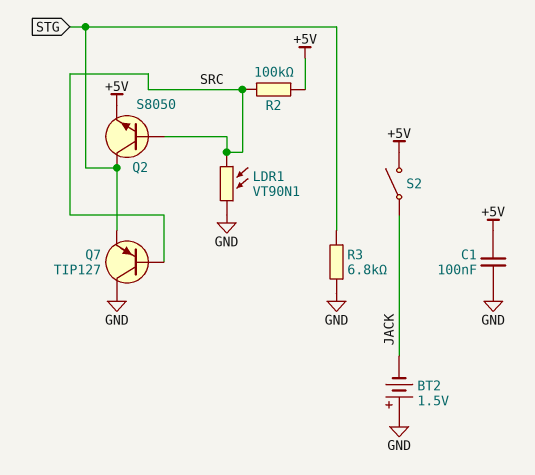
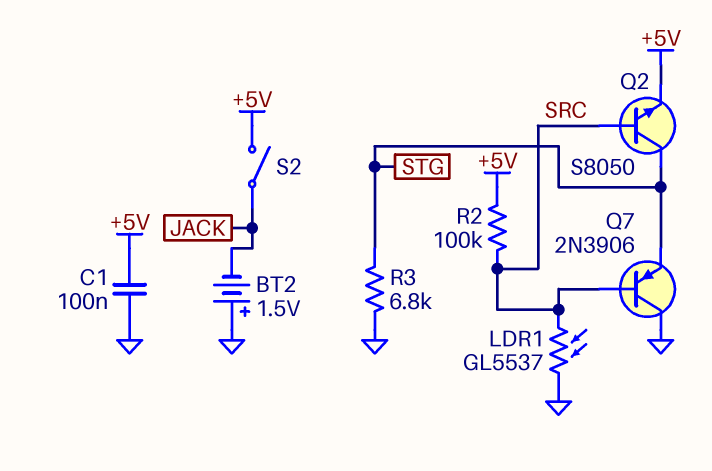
LDR1: VT90N1 (GND, SRC) -> GL5537 (GND, SRC)
Q7: PNP TIP127 (B SRC, C GND, E STG) -> PNP 2N3906 (B SRC, C GND, E STG)

